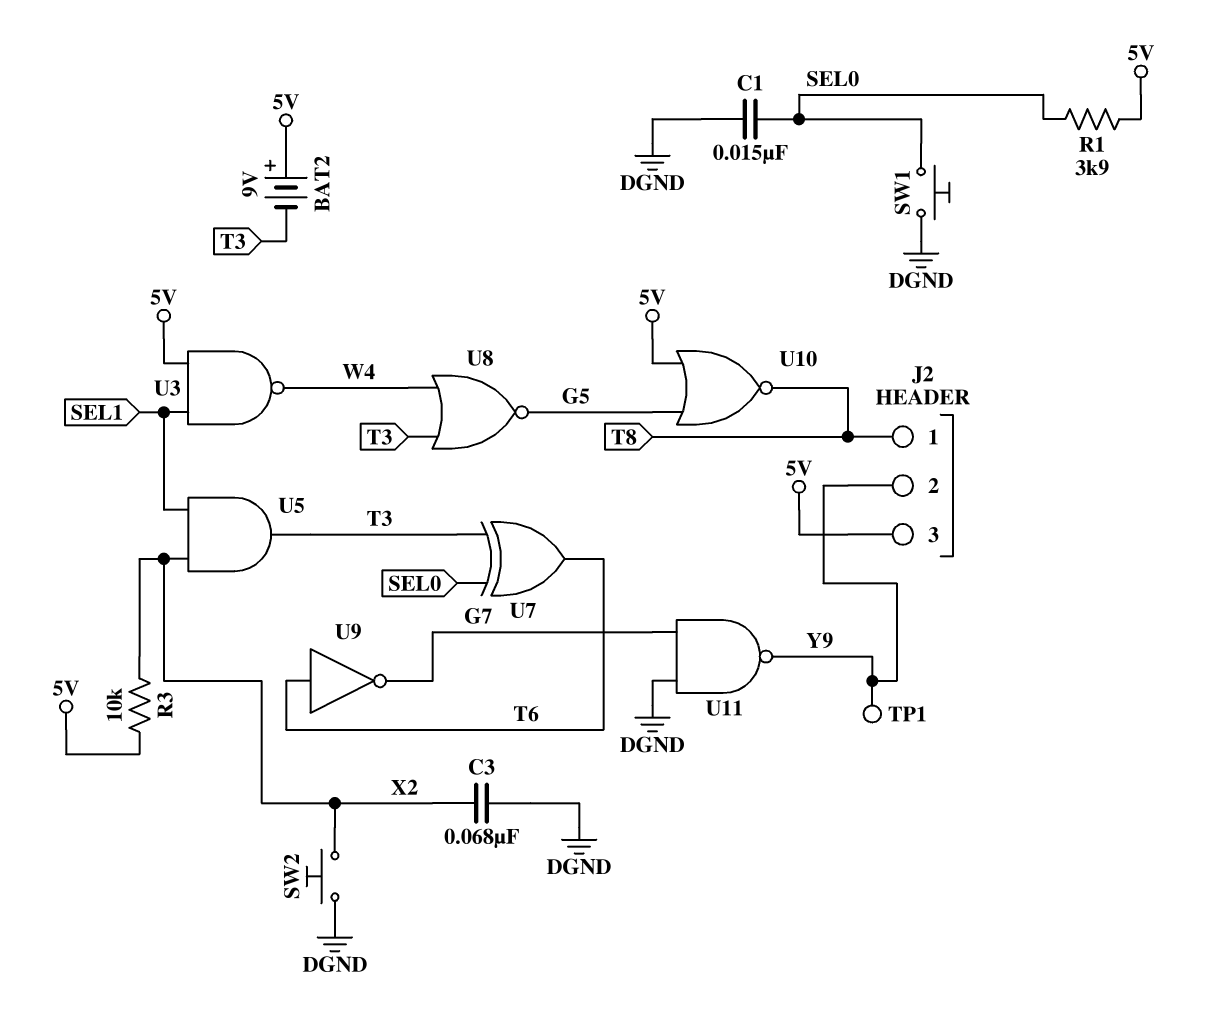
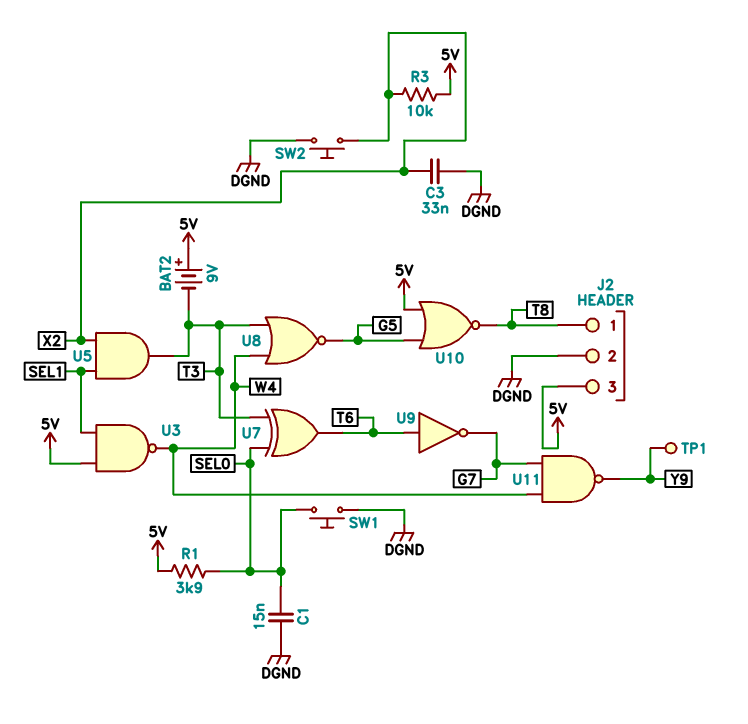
C3: 68nF (DGND, X2) -> 33nF (DGND, X2)
J2 pin 2: Y9 -> DGND
U11: NAND (in DGND, in G7, out Y9) -> NAND (in G7, in W4, out Y9)

